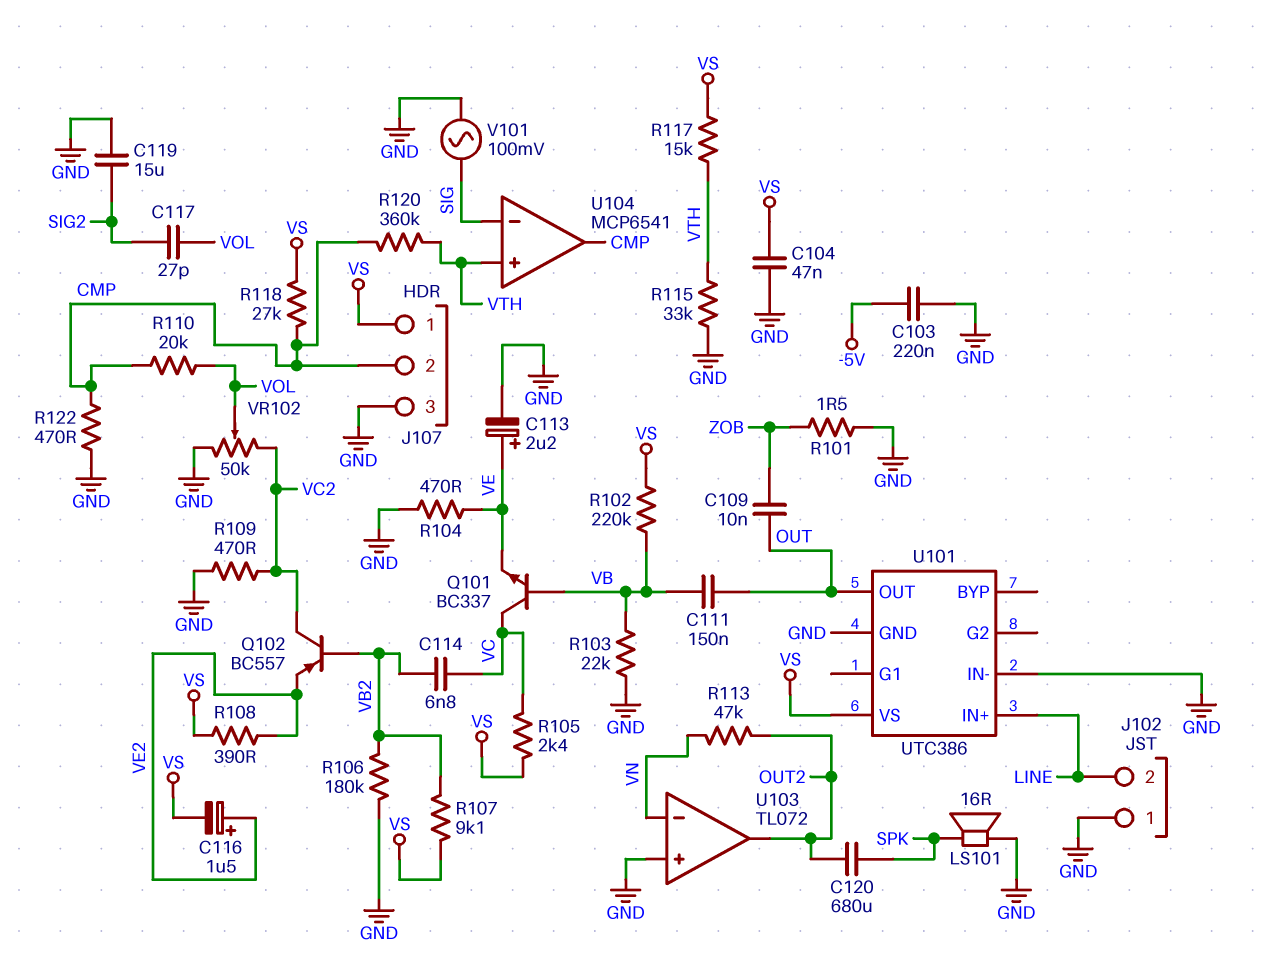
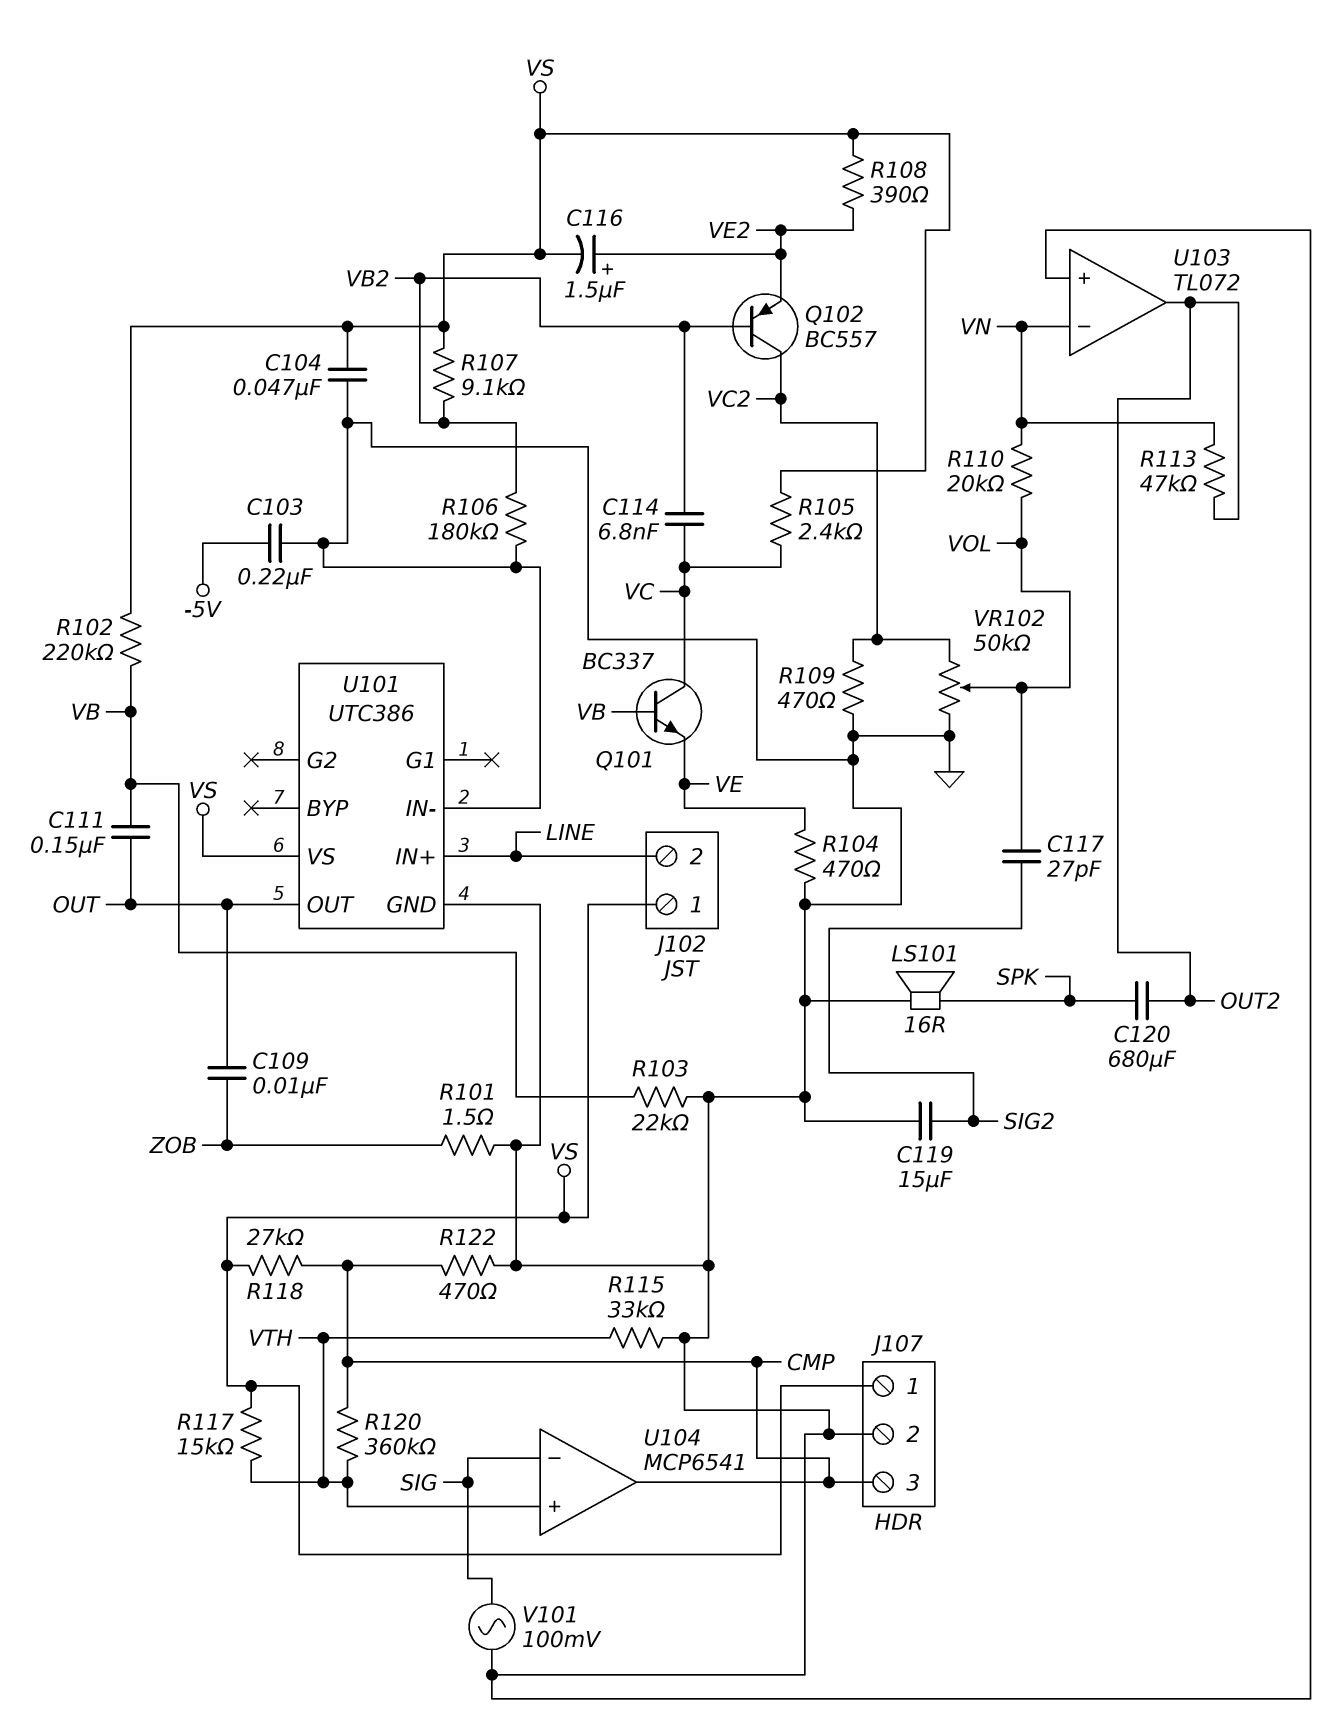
C113: 2.2uF (plus VE, minus GND) -> none
J102 pin 1: GND -> VS
J107 pin 2: CMP -> GND
J107 pin 3: GND -> CMP
R110: 20k (CMP, VOL) -> 20k (VN, VOL)

